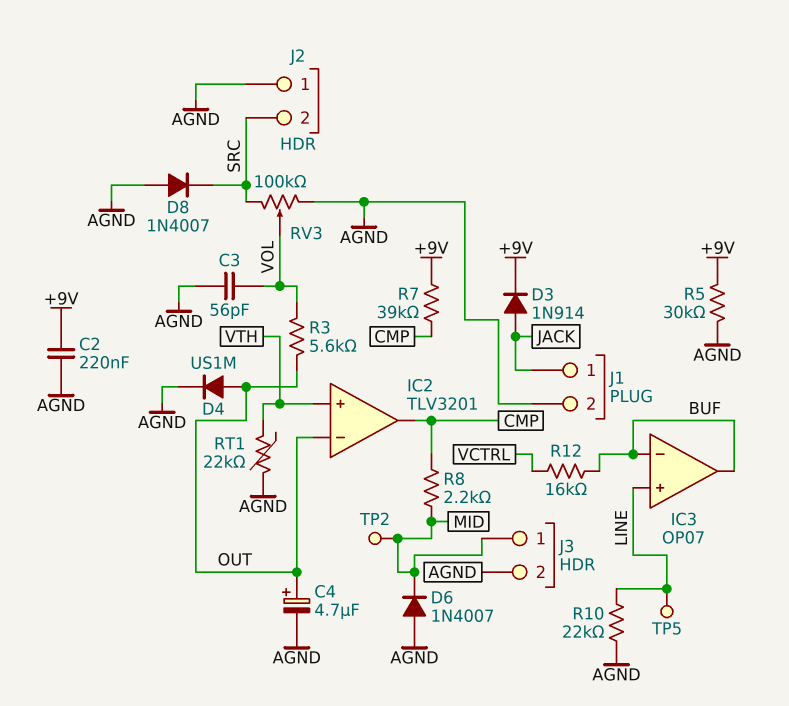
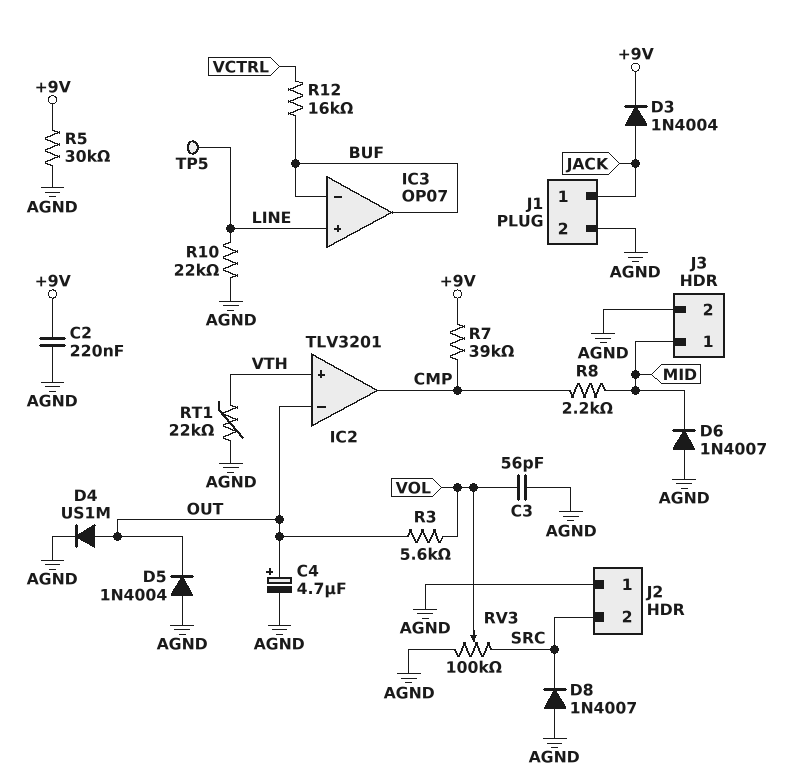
D3: diode 1N914 (A JACK, K +9V) -> diode 1N4004 (A JACK, K +9V)
D5: none -> diode 1N4004 (A AGND, K OUT)
TP2: test point (MID) -> none

